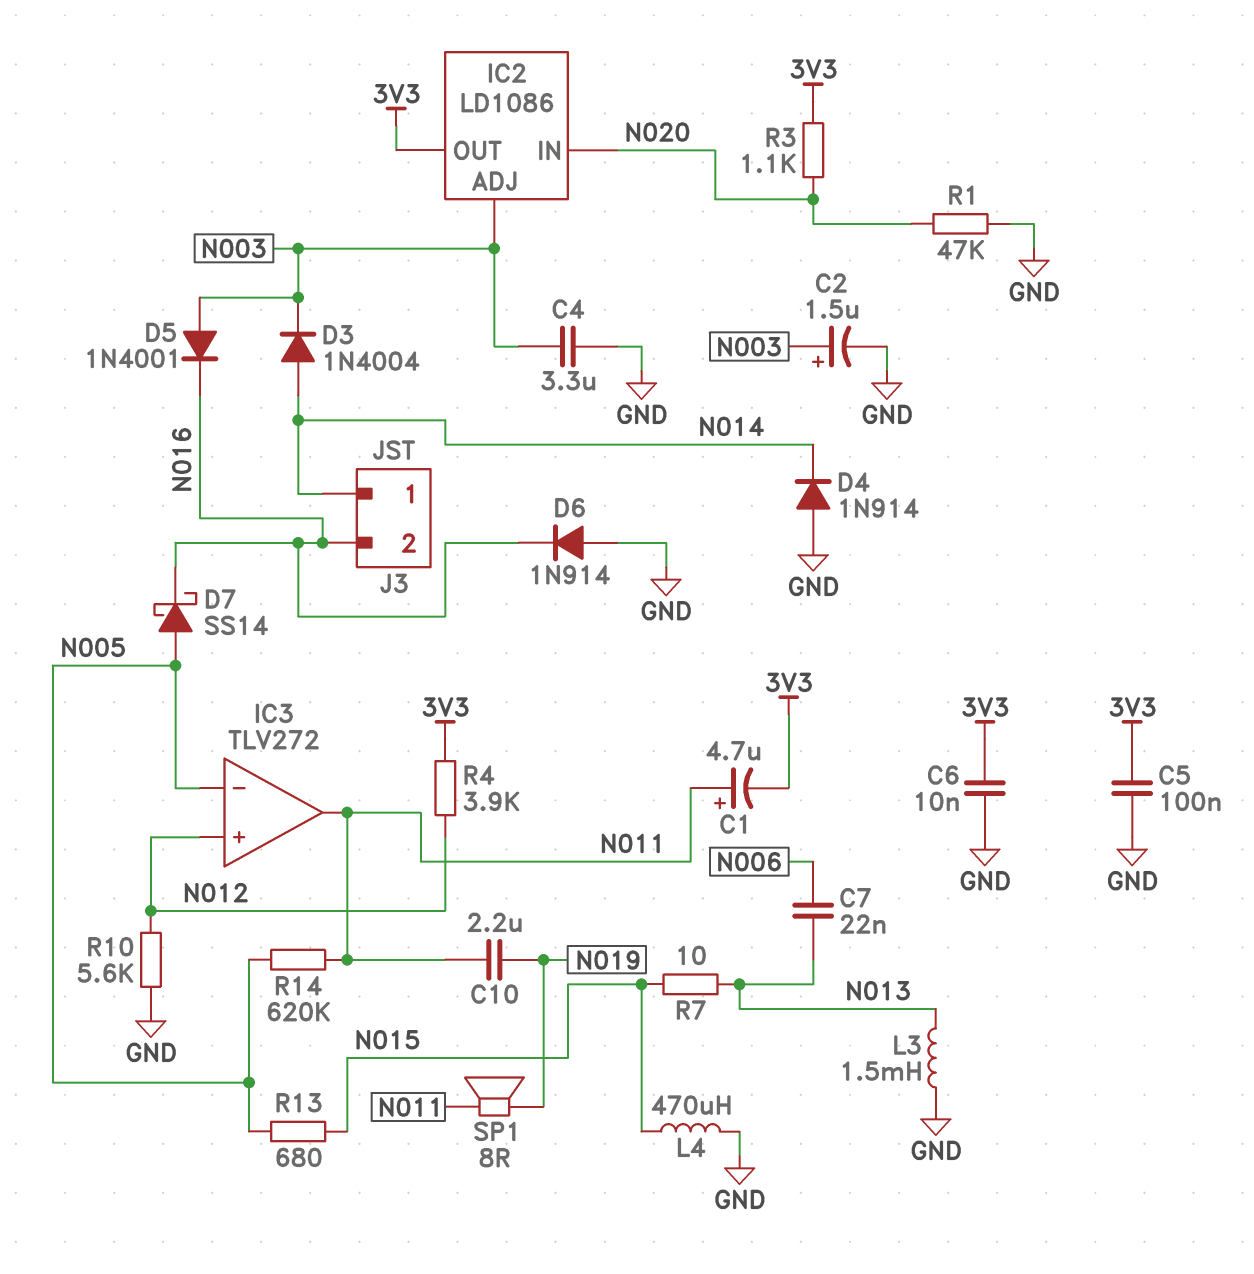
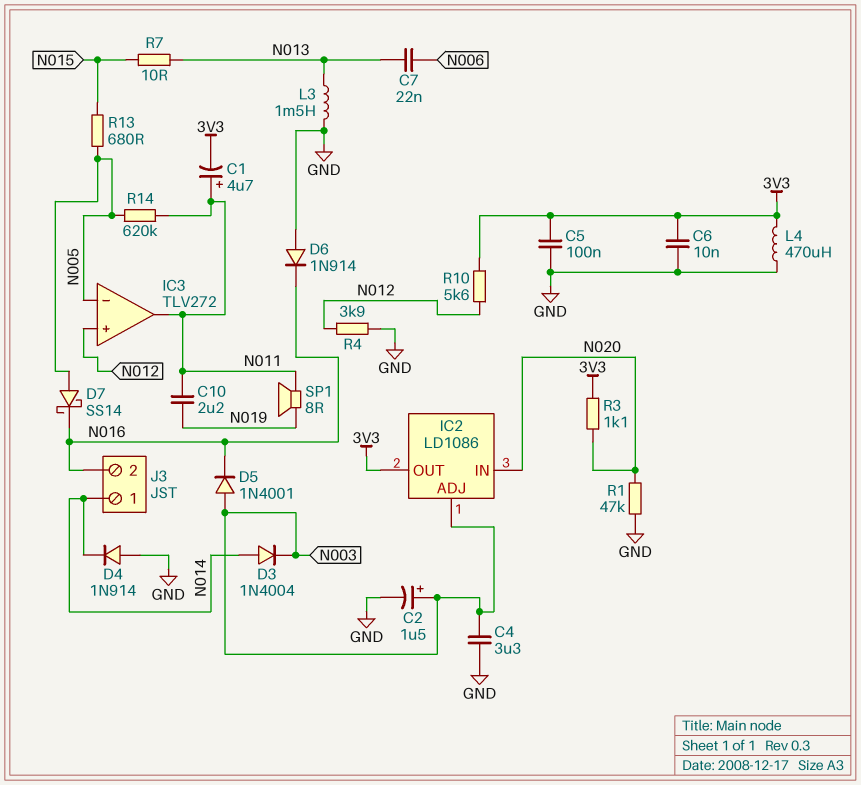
L4: 470uH (GND, N015) -> 470uH (3V3, GND)
R4: 3.9k (3V3, N012) -> 3.9k (GND, N012)
R10: 5.6k (GND, N012) -> 5.6k (3V3, N012)

